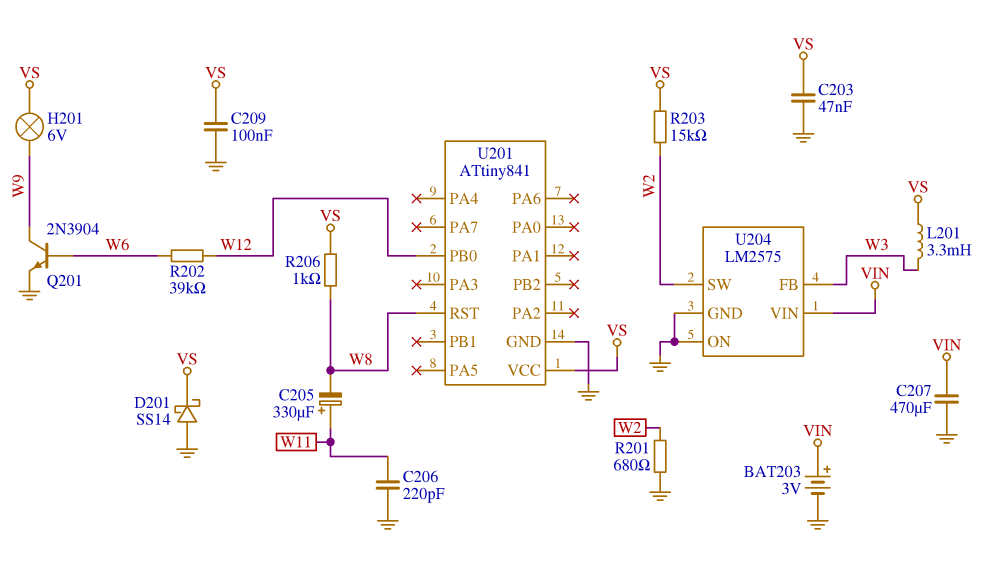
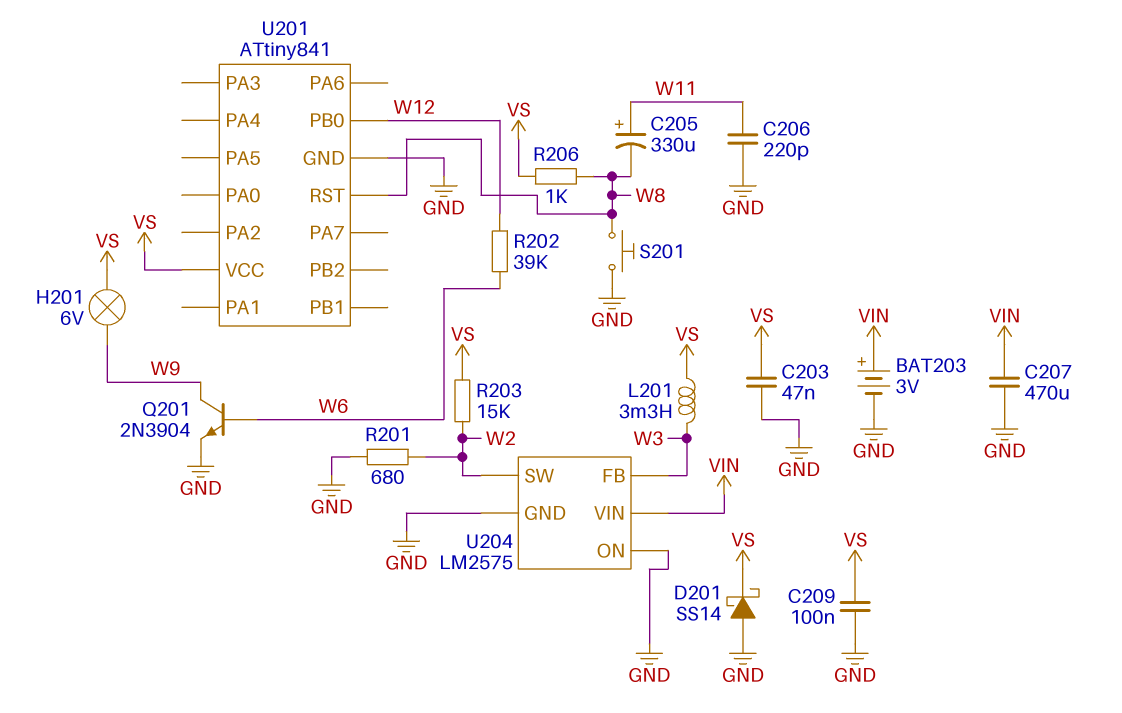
S201: none -> button (GND, W8)

